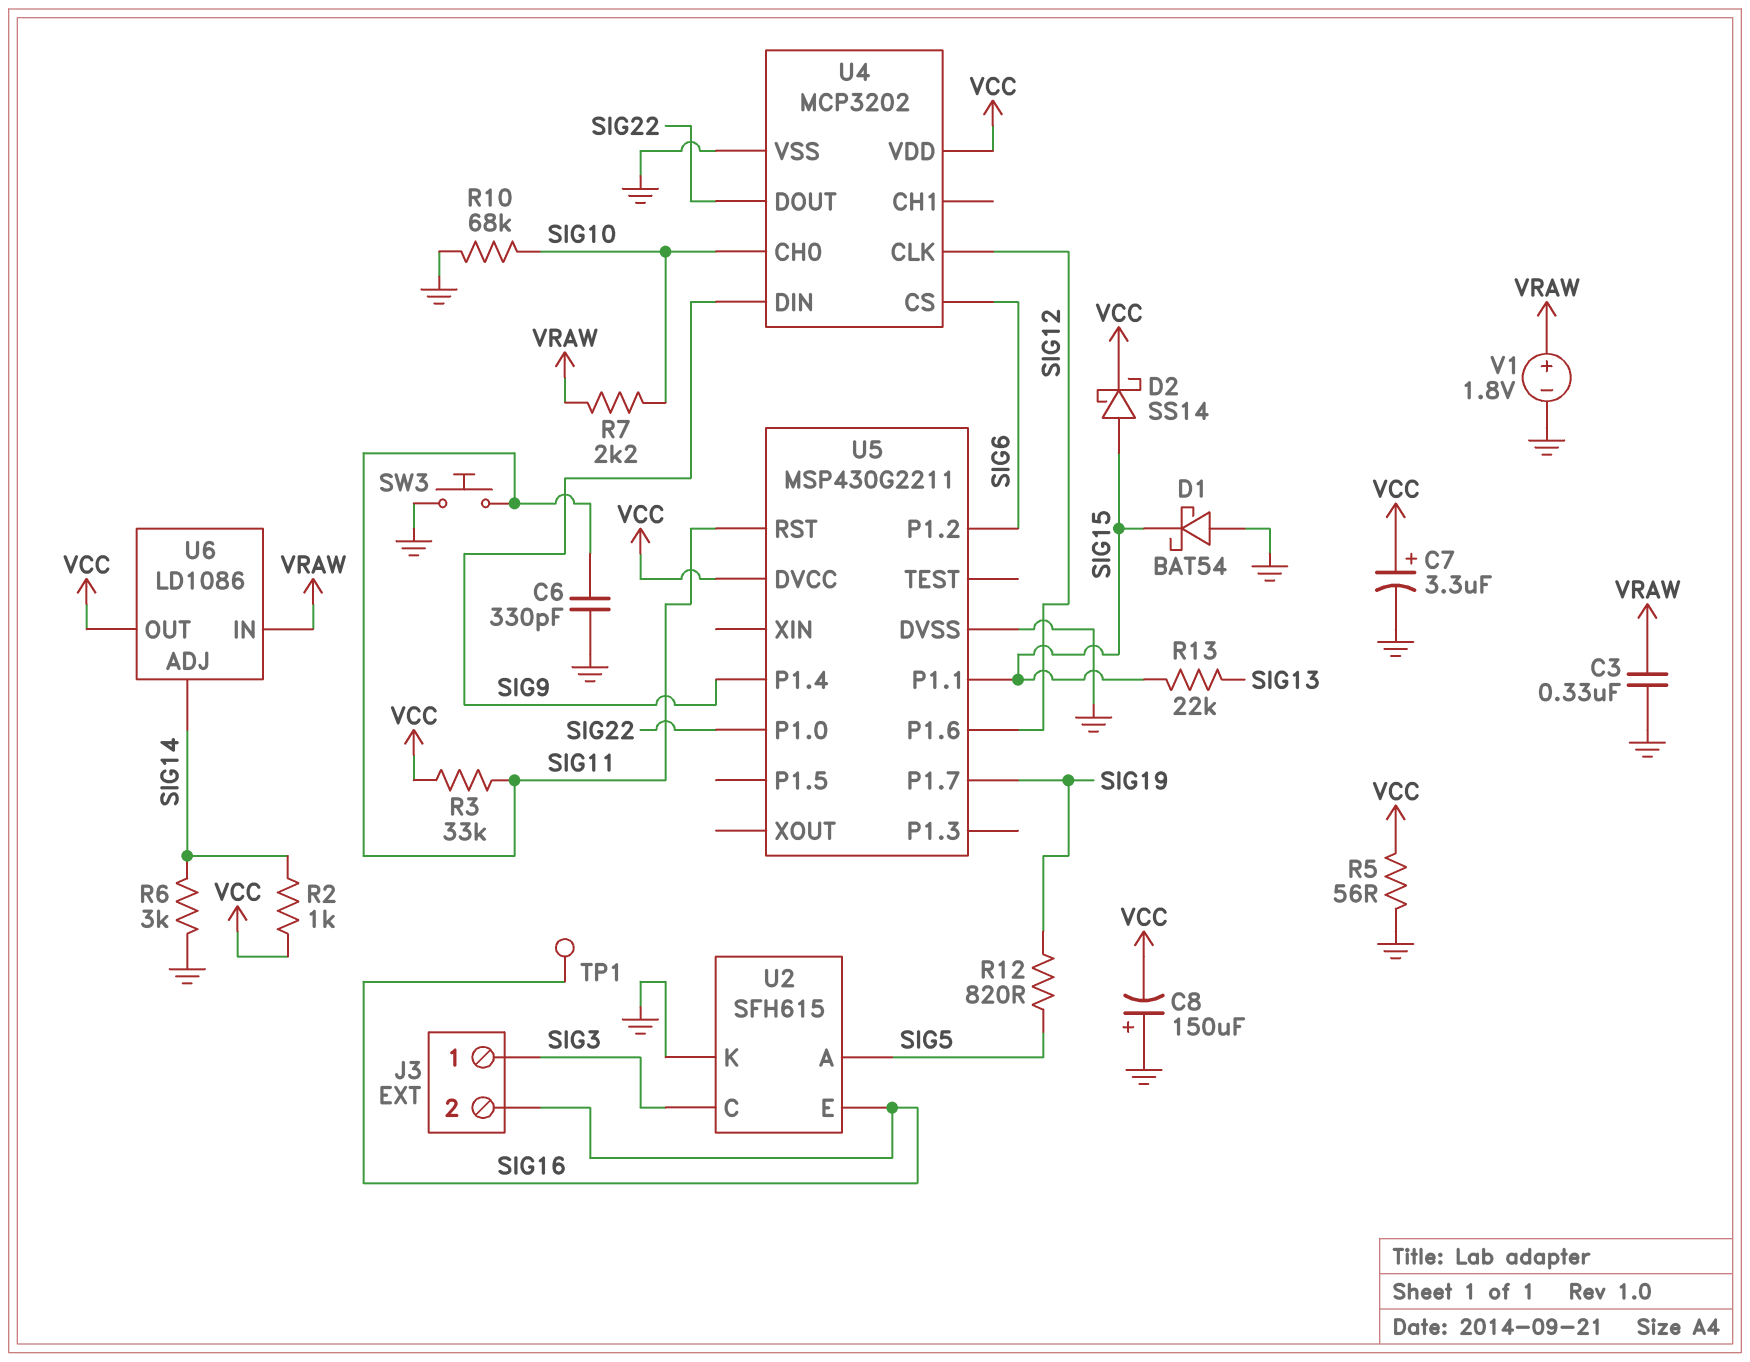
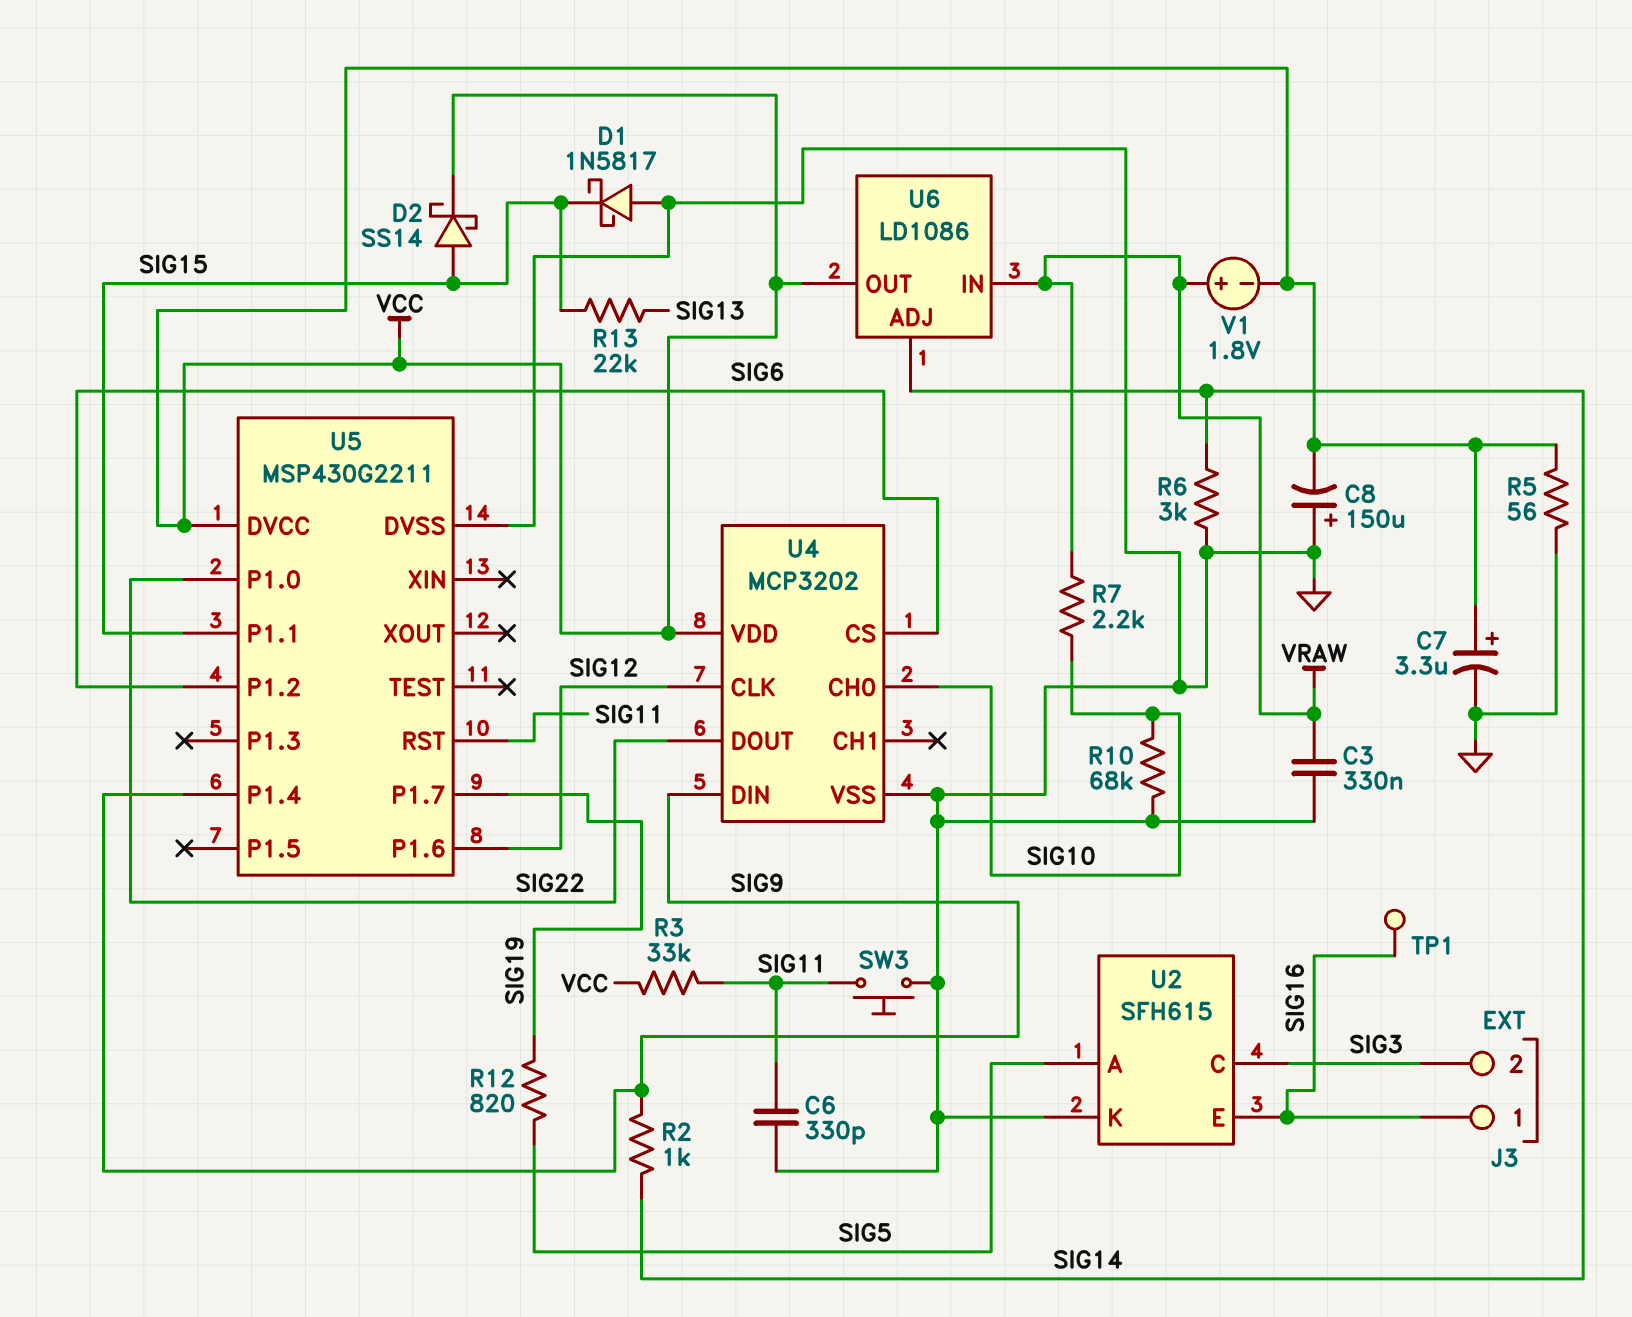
D1: schottky BAT54 (A GND, K SIG15) -> schottky 1N5817 (A GND, K SIG15)
J3 pin 1: SIG3 -> SIG16
J3 pin 2: SIG16 -> SIG3
R2: 1k (SIG14, VCC) -> 1k (SIG9, SIG14)
V1: 1.8V (plus VRAW, minus GND) -> 1.8V (plus VRAW, minus VCC)

